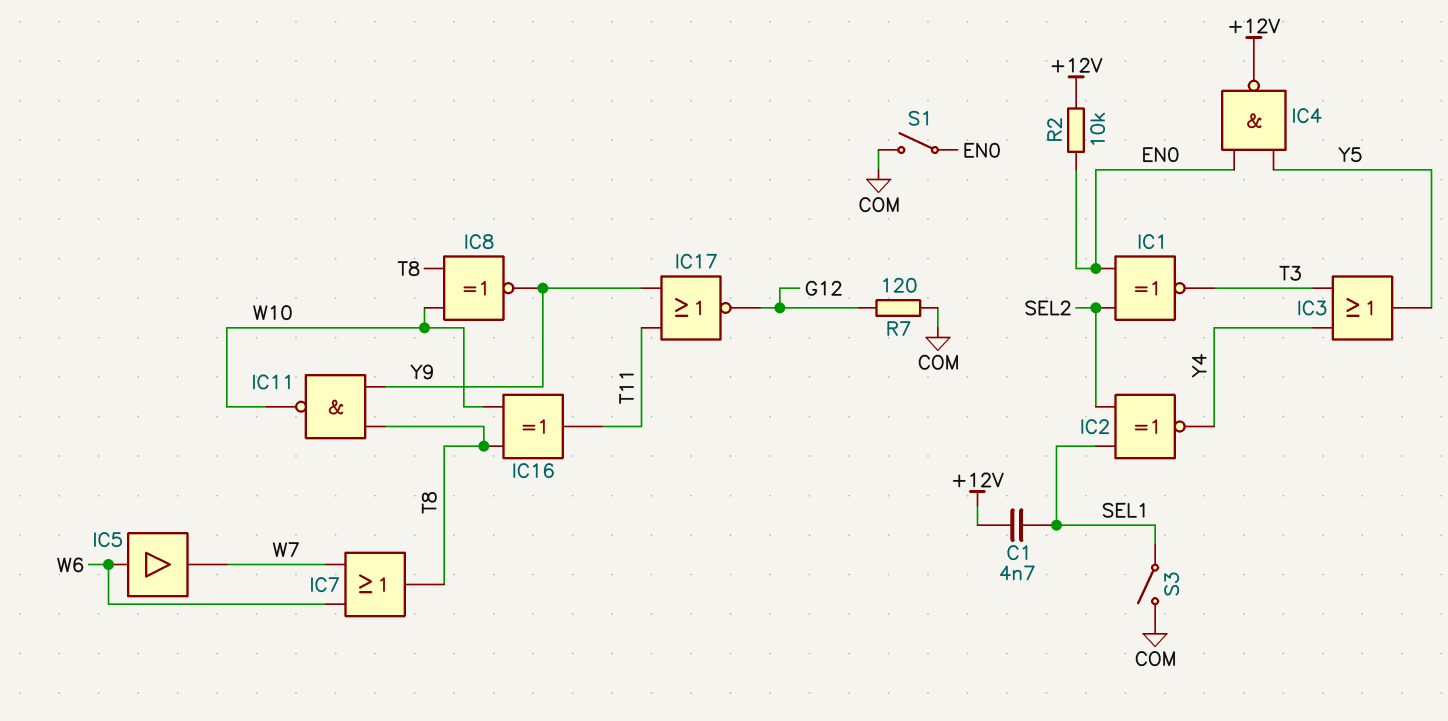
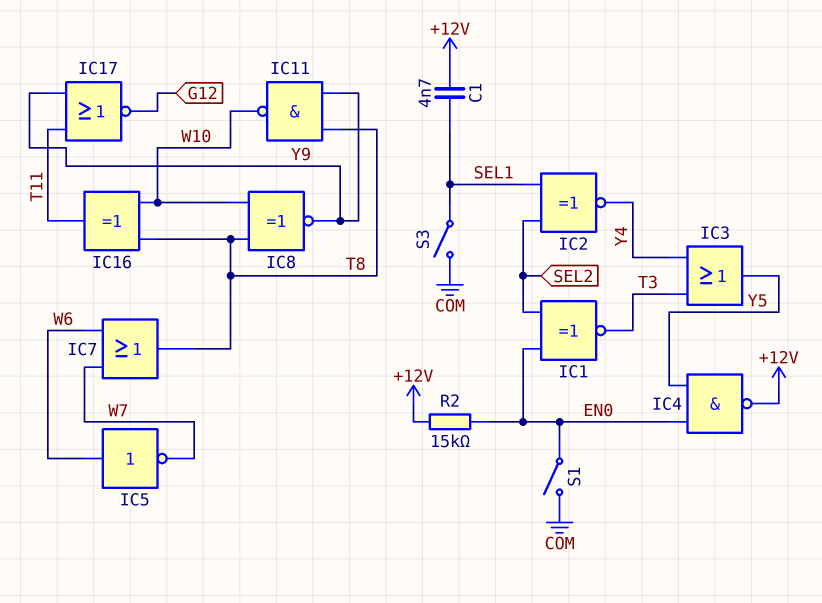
IC5: buffer (in W6, out W7) -> NOT (in W6, out W7)
R2: 10k (+12V, EN0) -> 15k (+12V, EN0)
R7: 120 (COM, G12) -> none

